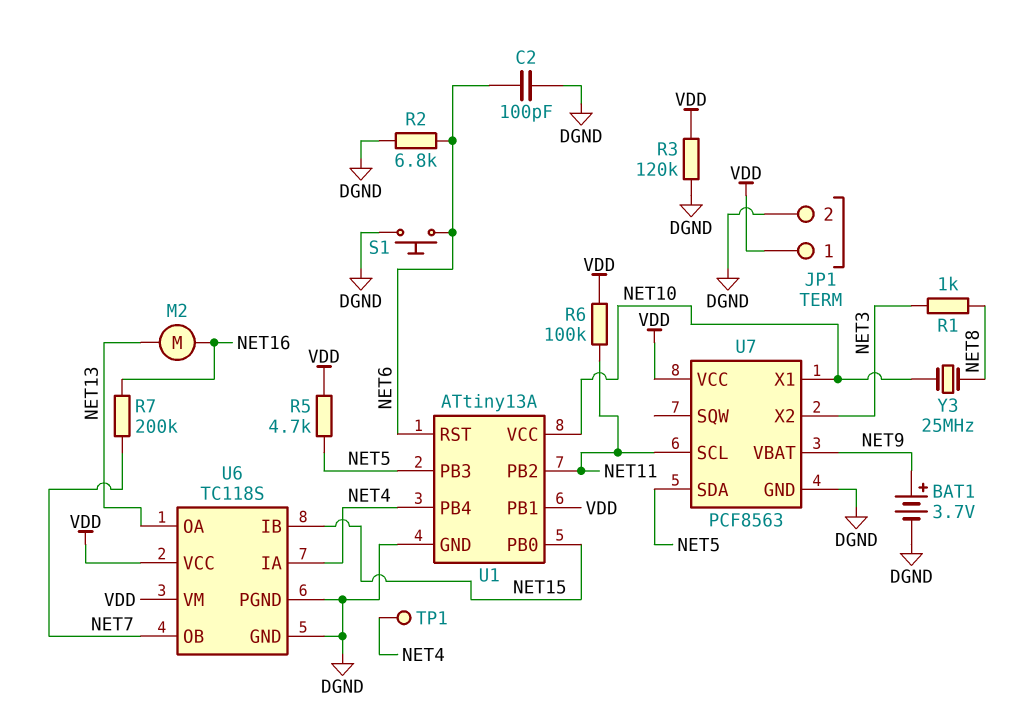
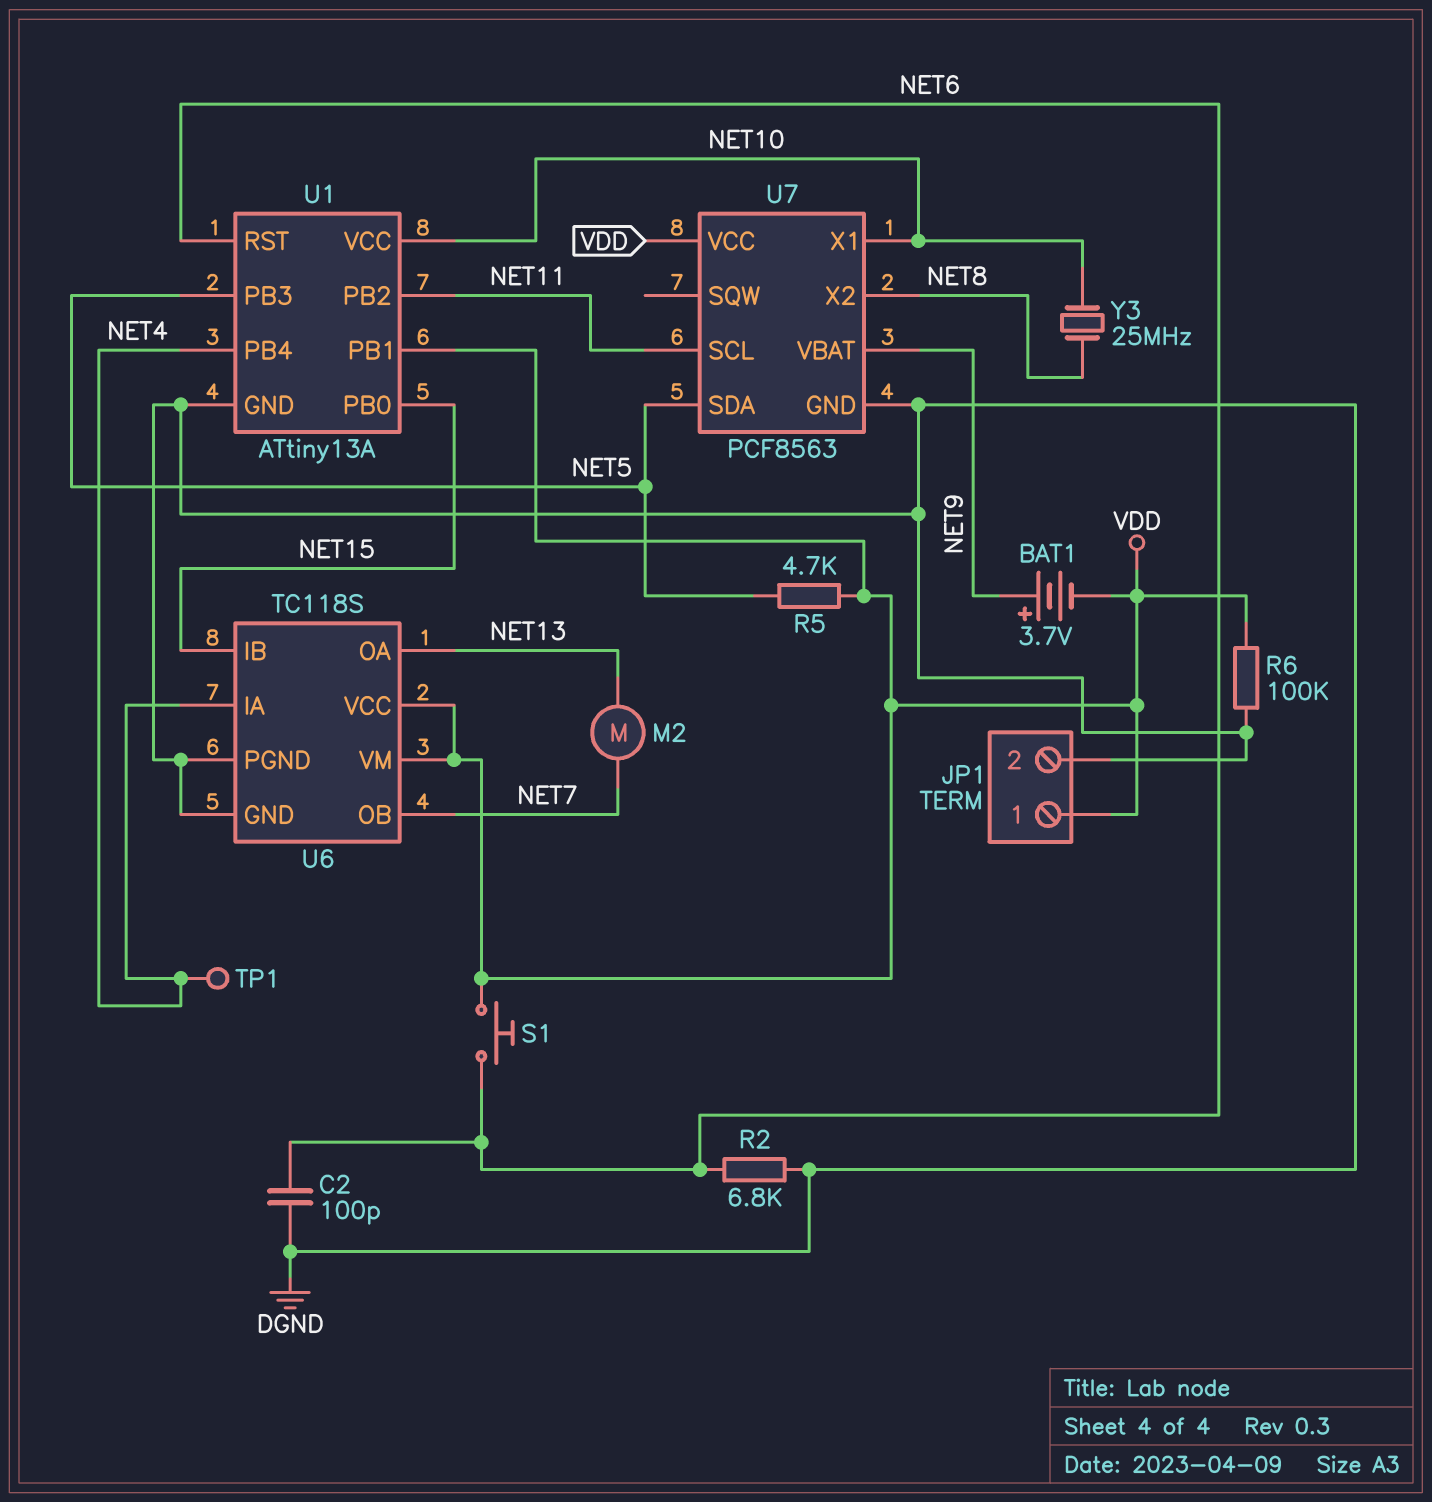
BAT1: 3.7V (plus NET9, minus DGND) -> 3.7V (plus NET9, minus VDD)
M2: motor (NET13, NET16) -> motor (NET7, NET13)
R1: 1k (NET3, NET8) -> none
R3: 120k (DGND, VDD) -> none
R6: 100k (NET11, VDD) -> 100k (DGND, VDD)
R7: 200k (NET7, NET16) -> none
S1: button (DGND, NET6) -> button (NET6, VDD)
U7 pin X2: NET3 -> NET8

